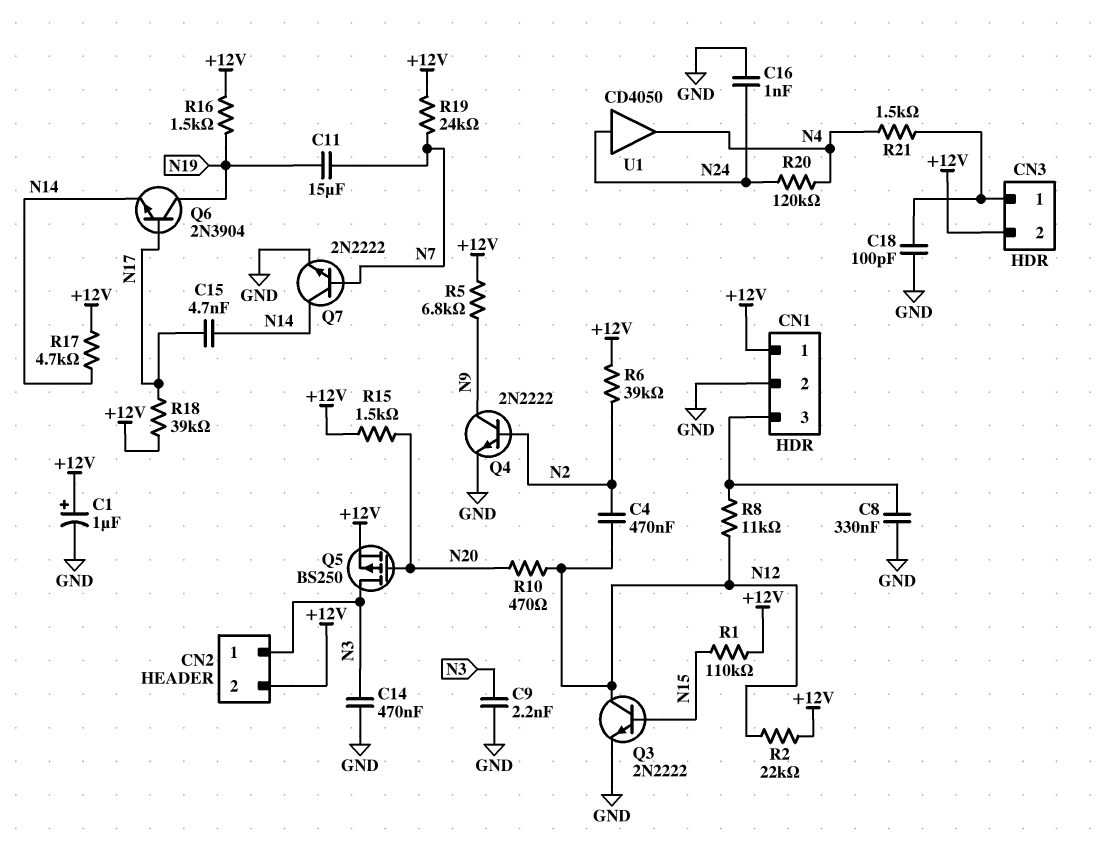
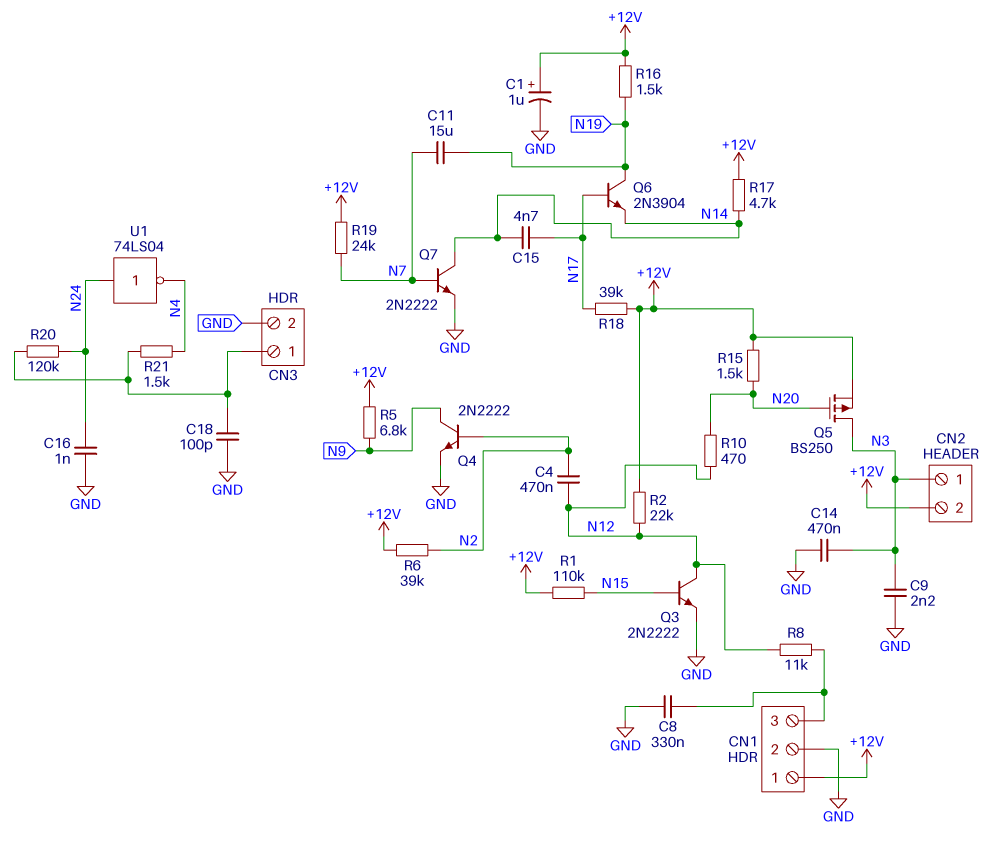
CN3 pin 2: +12V -> GND
R20: 120k (N4, N24) -> 120k (CN3/1, N24)
U1: buffer CD4050 (in N24, out N4) -> NOT 74LS04 (in N24, out N4)

